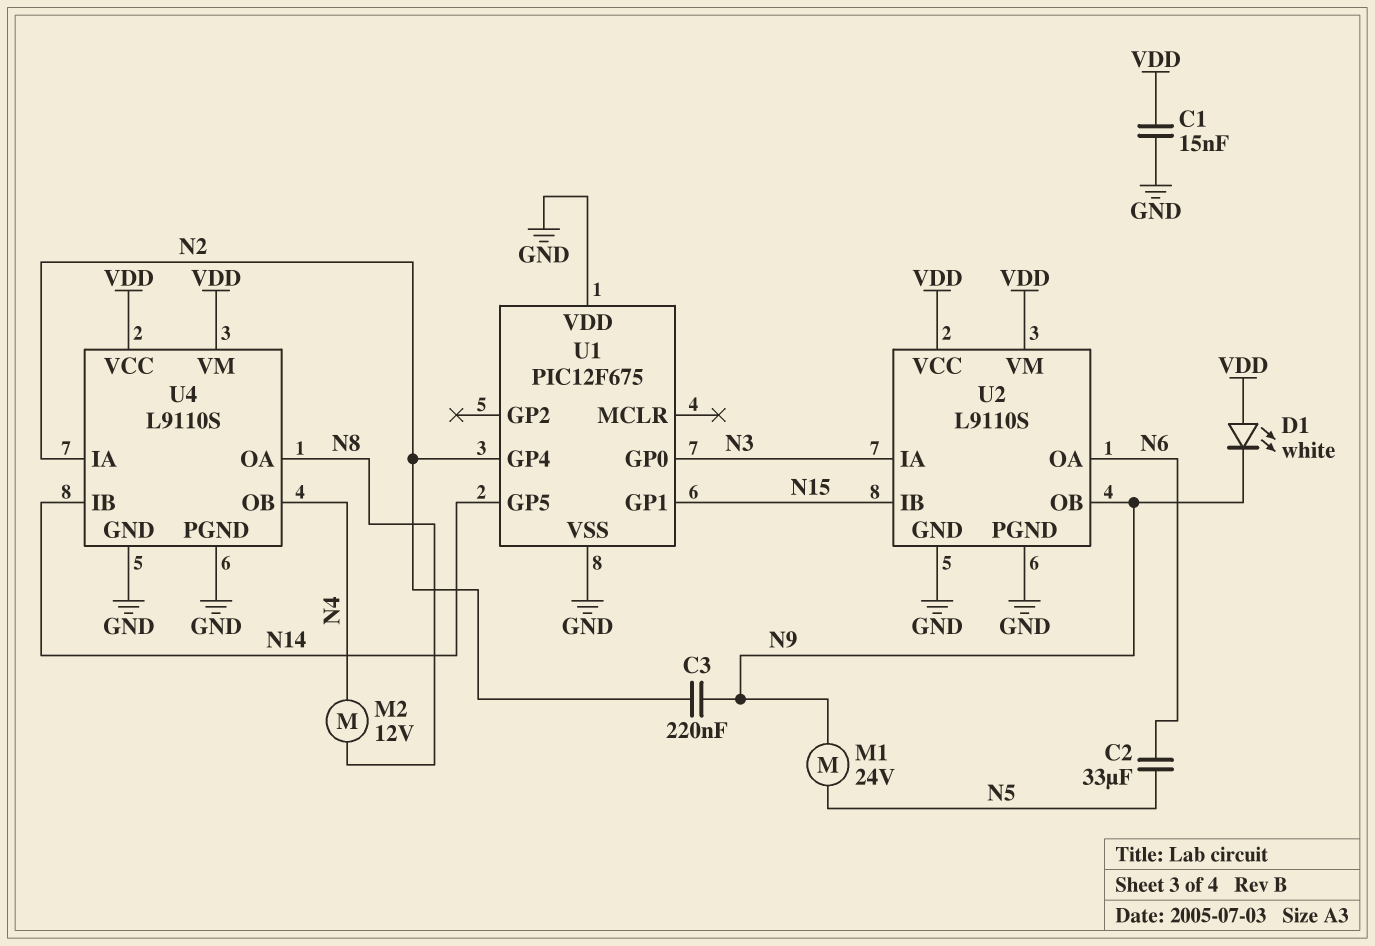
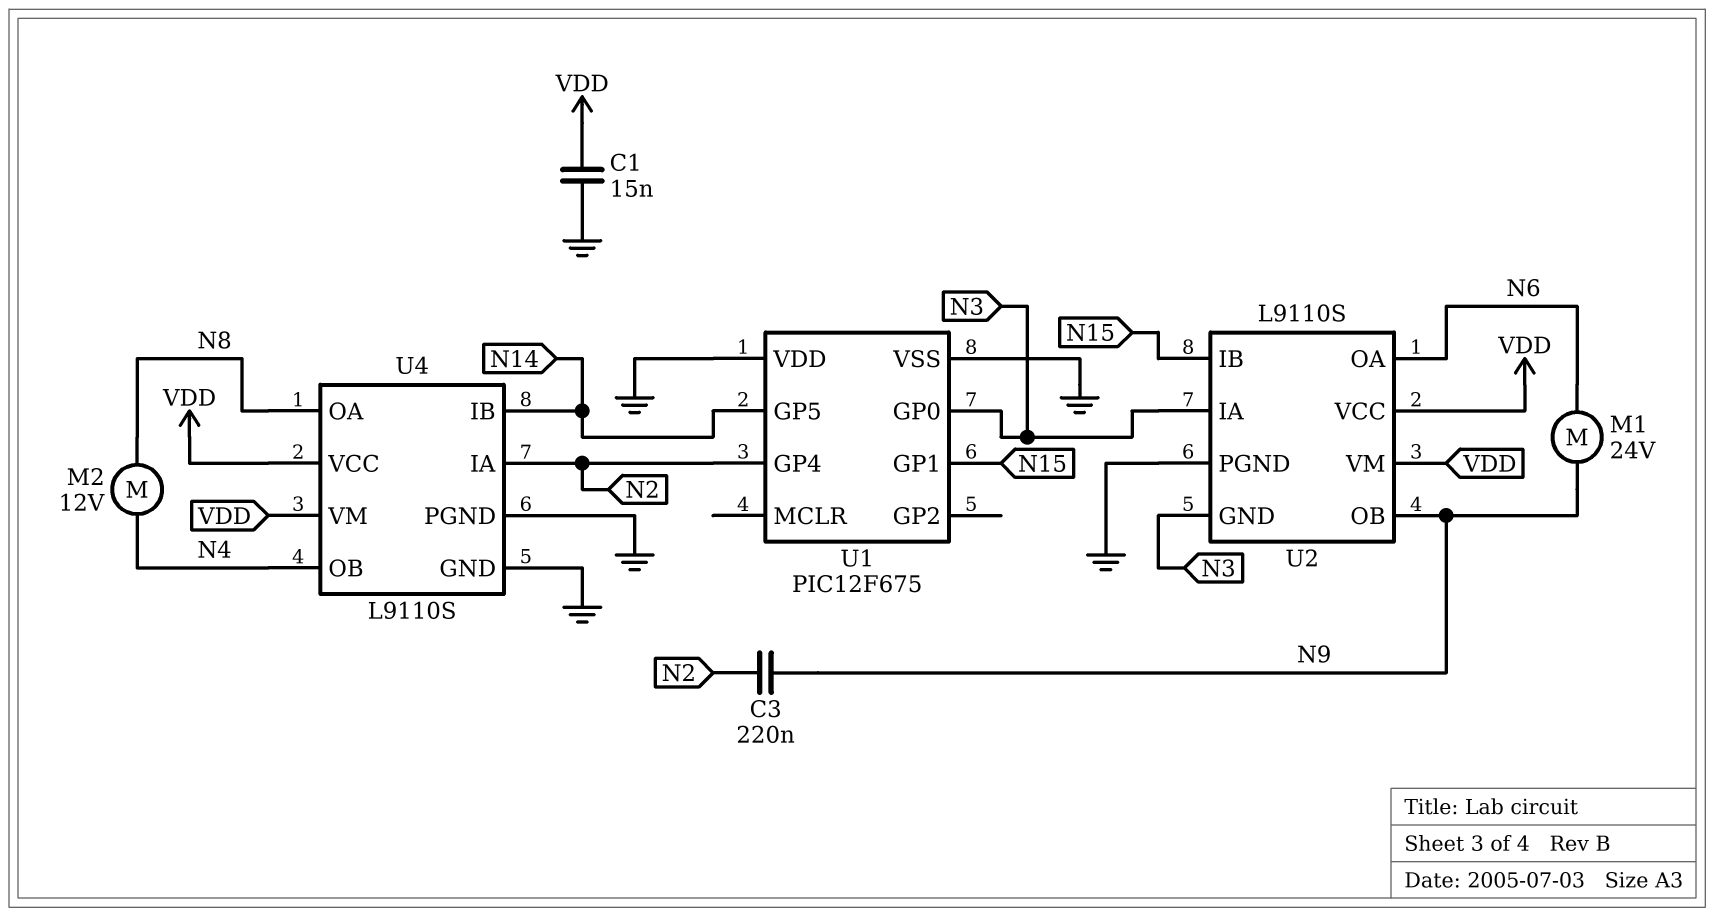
C2: 33uF (N5, N6) -> none
D1: LED white (A VDD, K N9) -> none
M1: motor 24V (N5, N9) -> motor 24V (N6, N9)
U2 pin GND: GND -> N3

